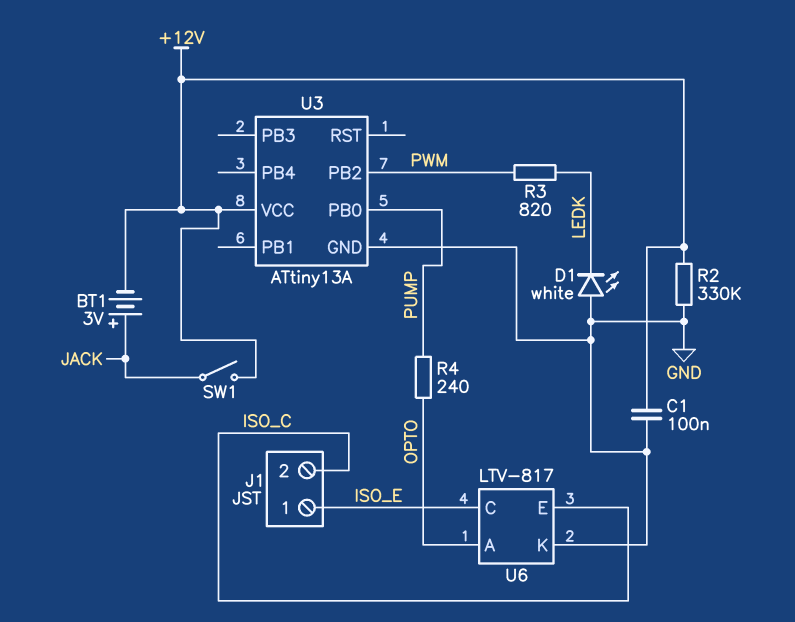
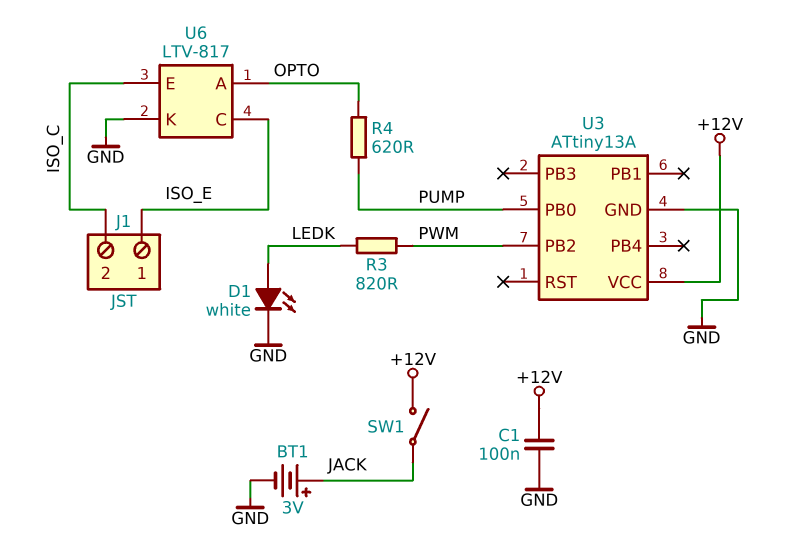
BT1: 3V (plus JACK, minus +12V) -> 3V (plus JACK, minus GND)
D1: LED white (A GND, K LEDK) -> LED white (A LEDK, K GND)
R2: 330k (+12V, GND) -> none
R4: 240 (OPTO, PUMP) -> 620 (OPTO, PUMP)

